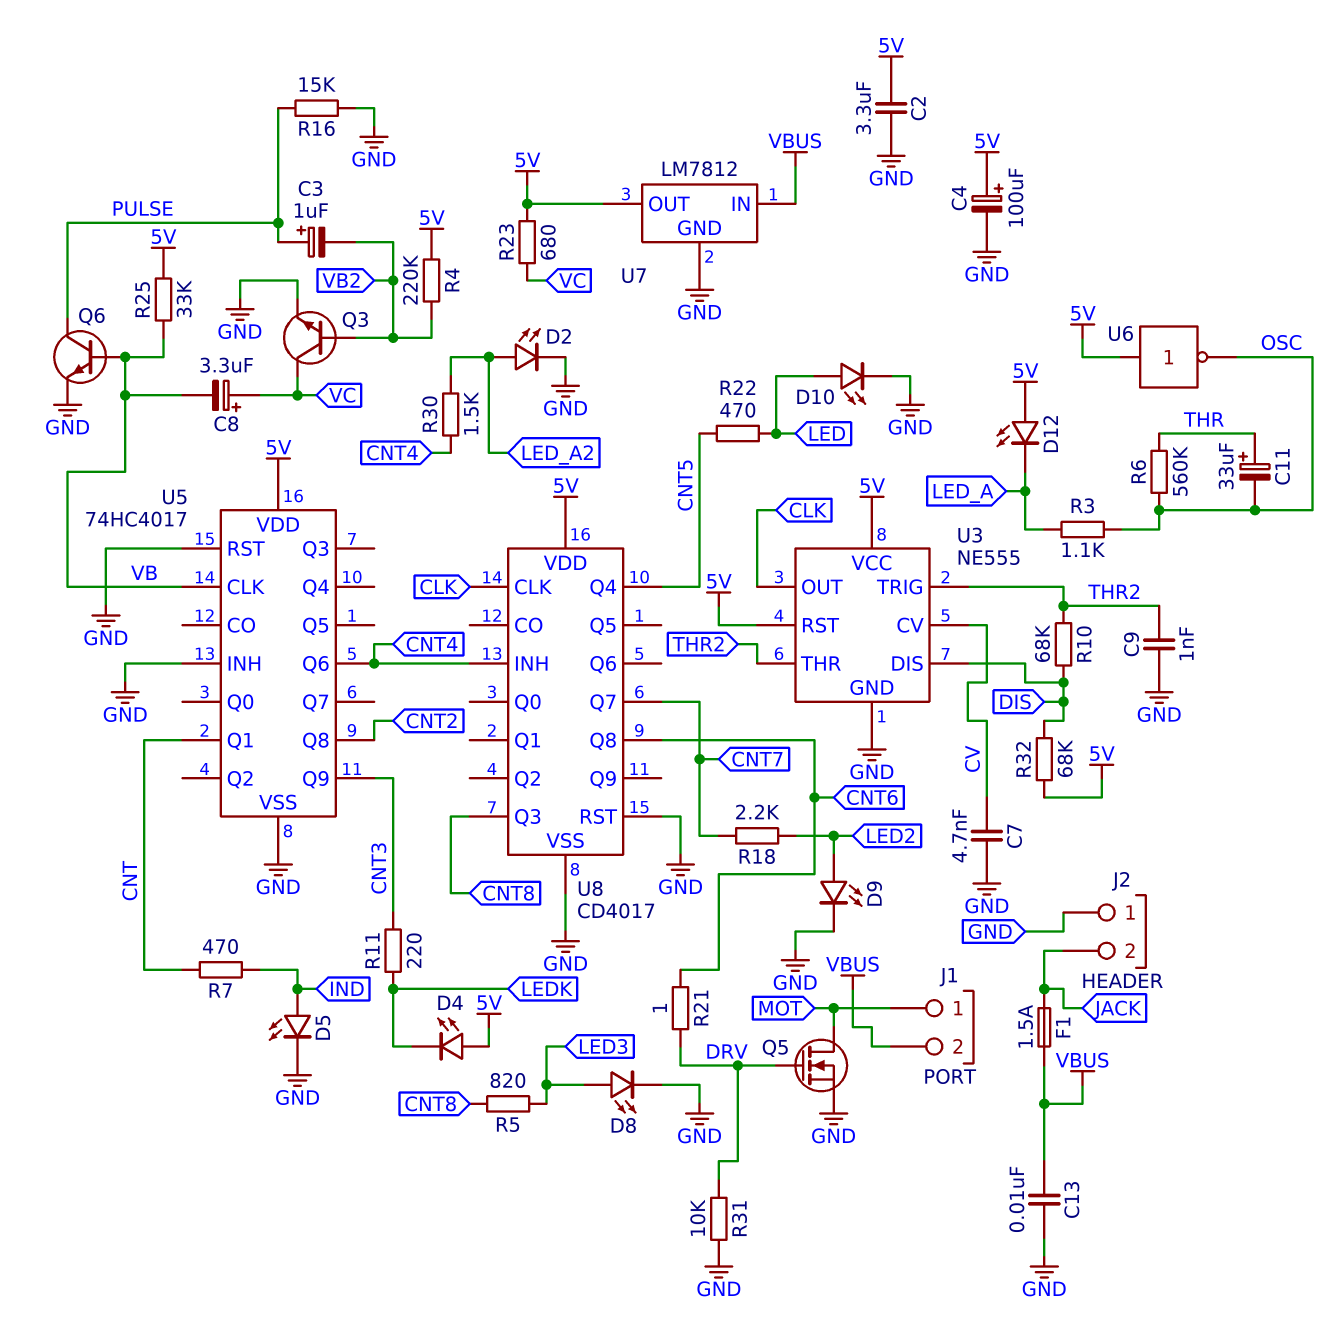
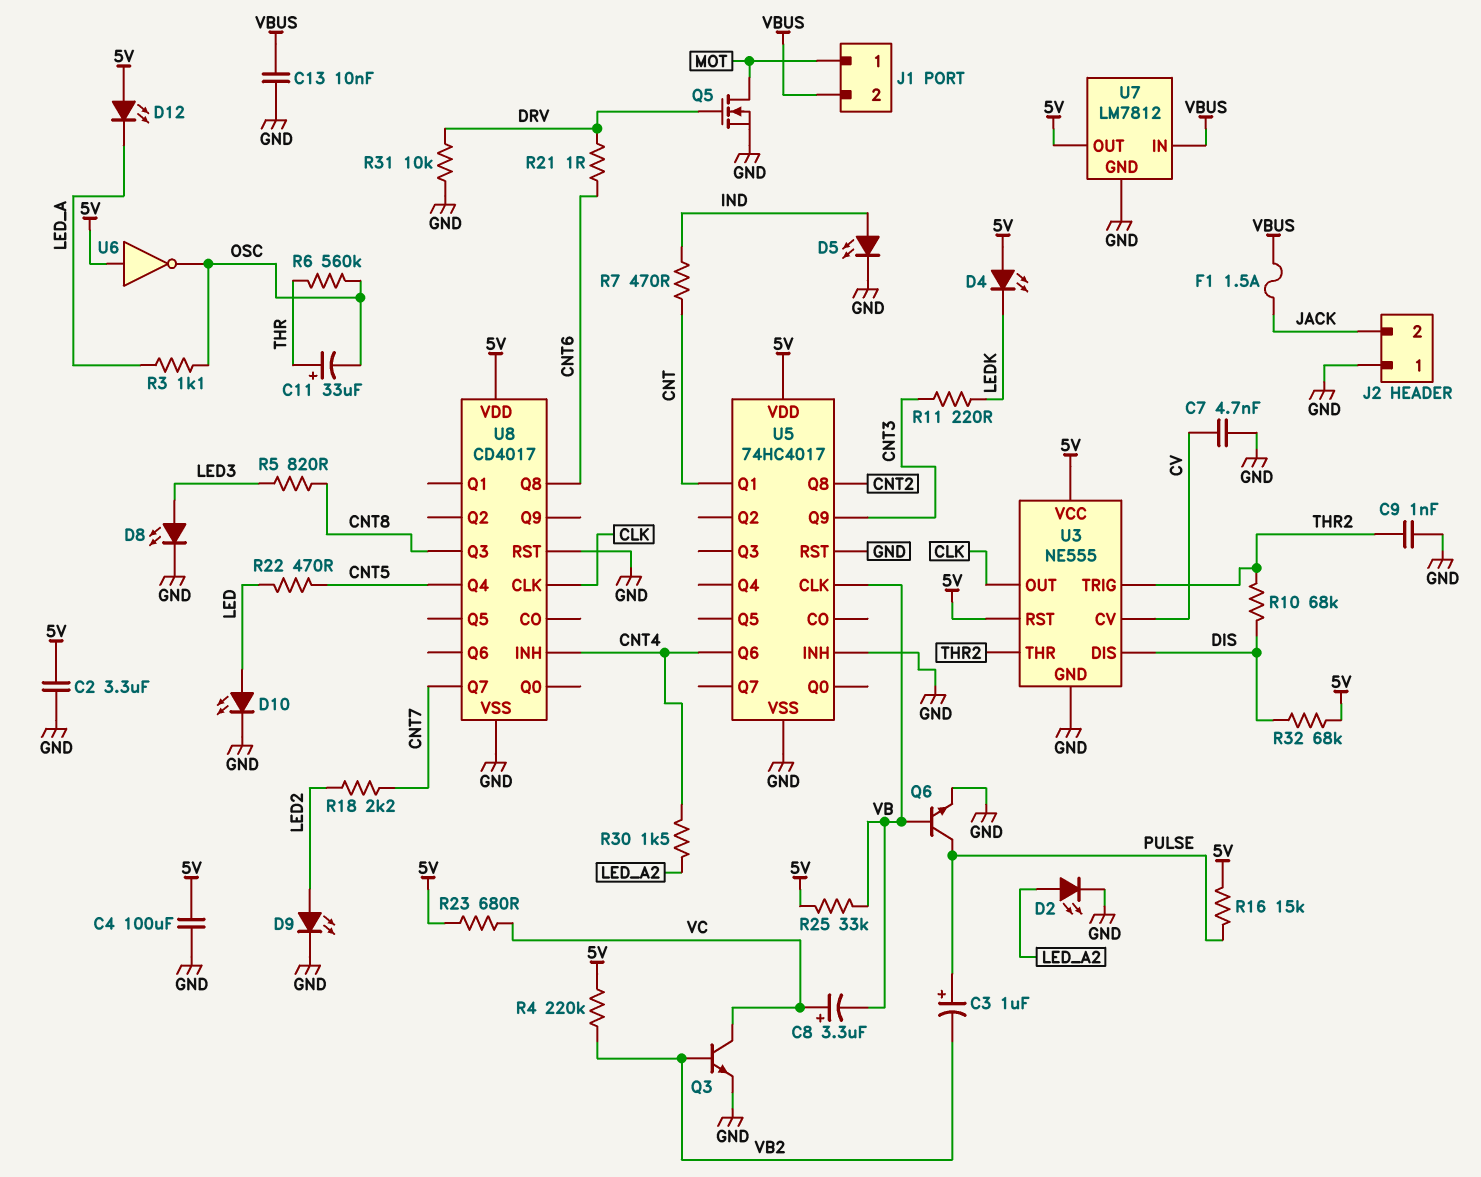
C4: 100uF (plus 5V, minus GND) -> 100uF (5V, GND)
R16: 15k (GND, PULSE) -> 15k (5V, PULSE)

